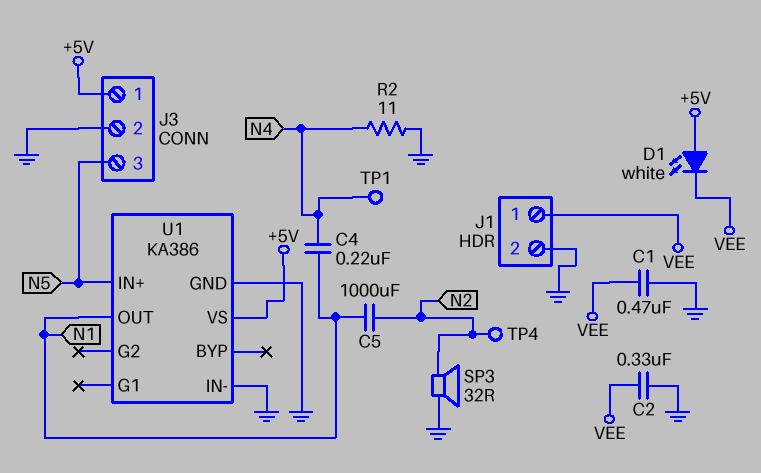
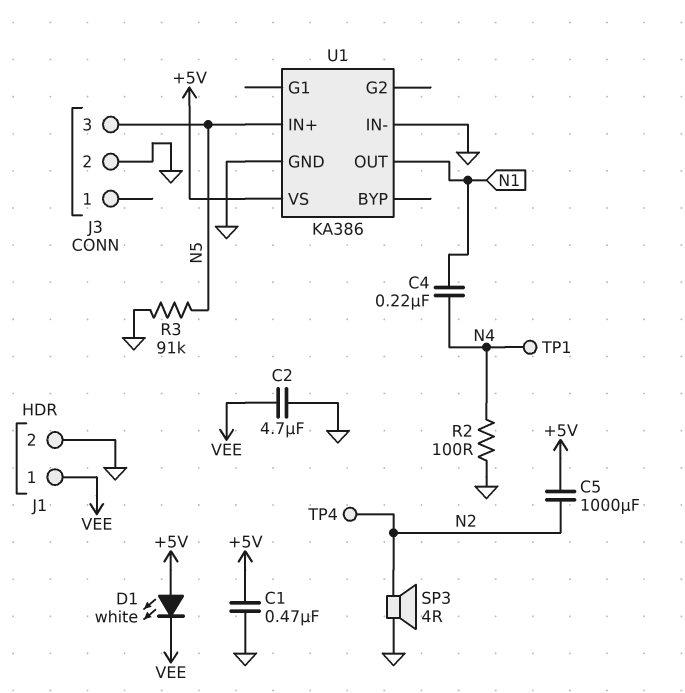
C1: 470nF (GND, VEE) -> 470nF (+5V, GND)
C2: 330nF (GND, VEE) -> 4.7uF (GND, VEE)
C5: 1000uF (N1, N2) -> 1000uF (+5V, N2)
J3 pin 1: +5V -> none
R2: 11 (GND, N4) -> 100 (GND, N4)
R3: none -> 91k (GND, N5)
SP3: speaker 32R (GND, N2) -> speaker 4R (GND, N2)

